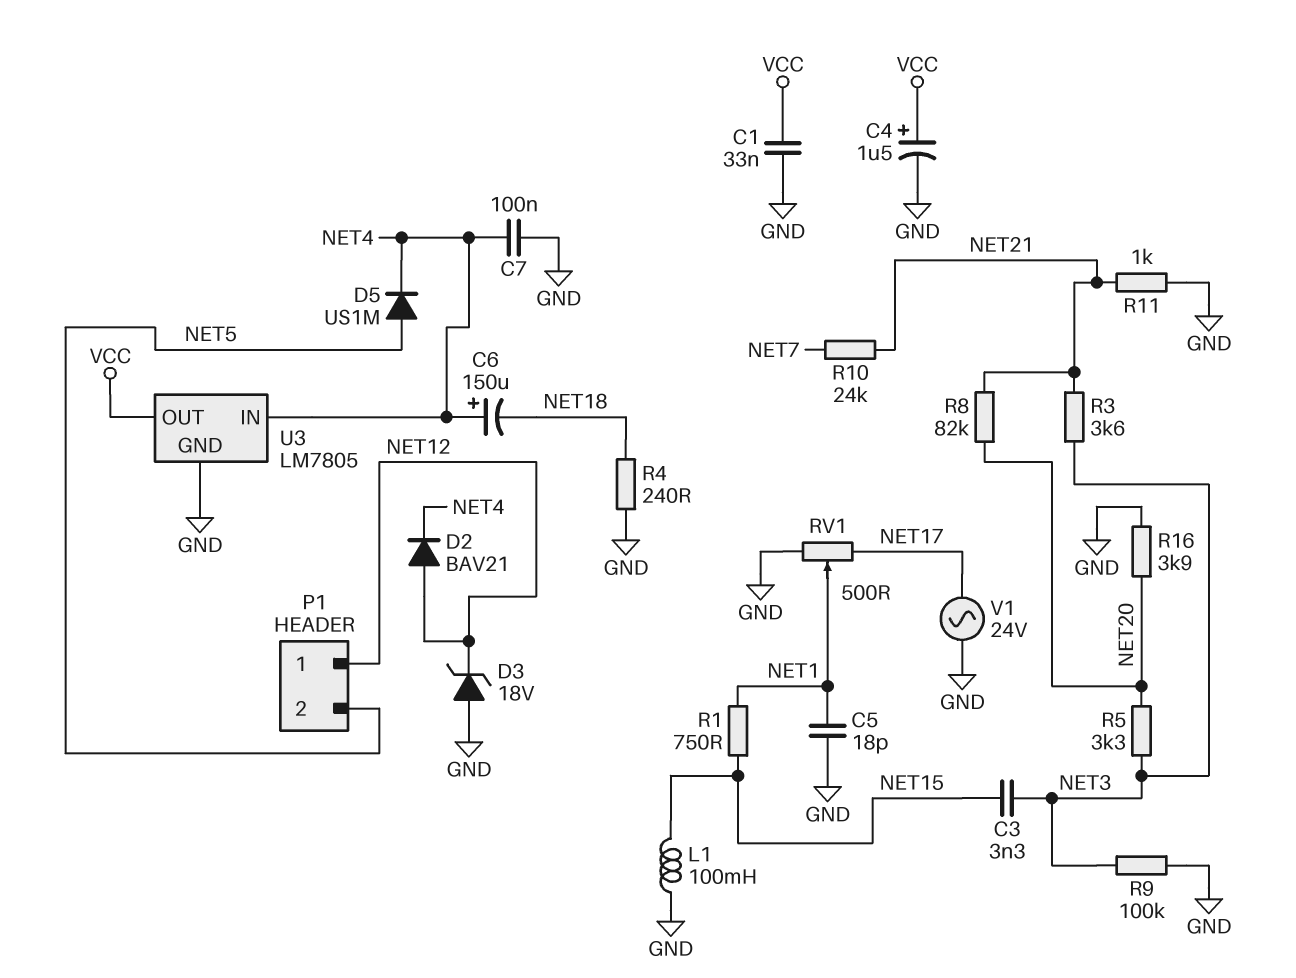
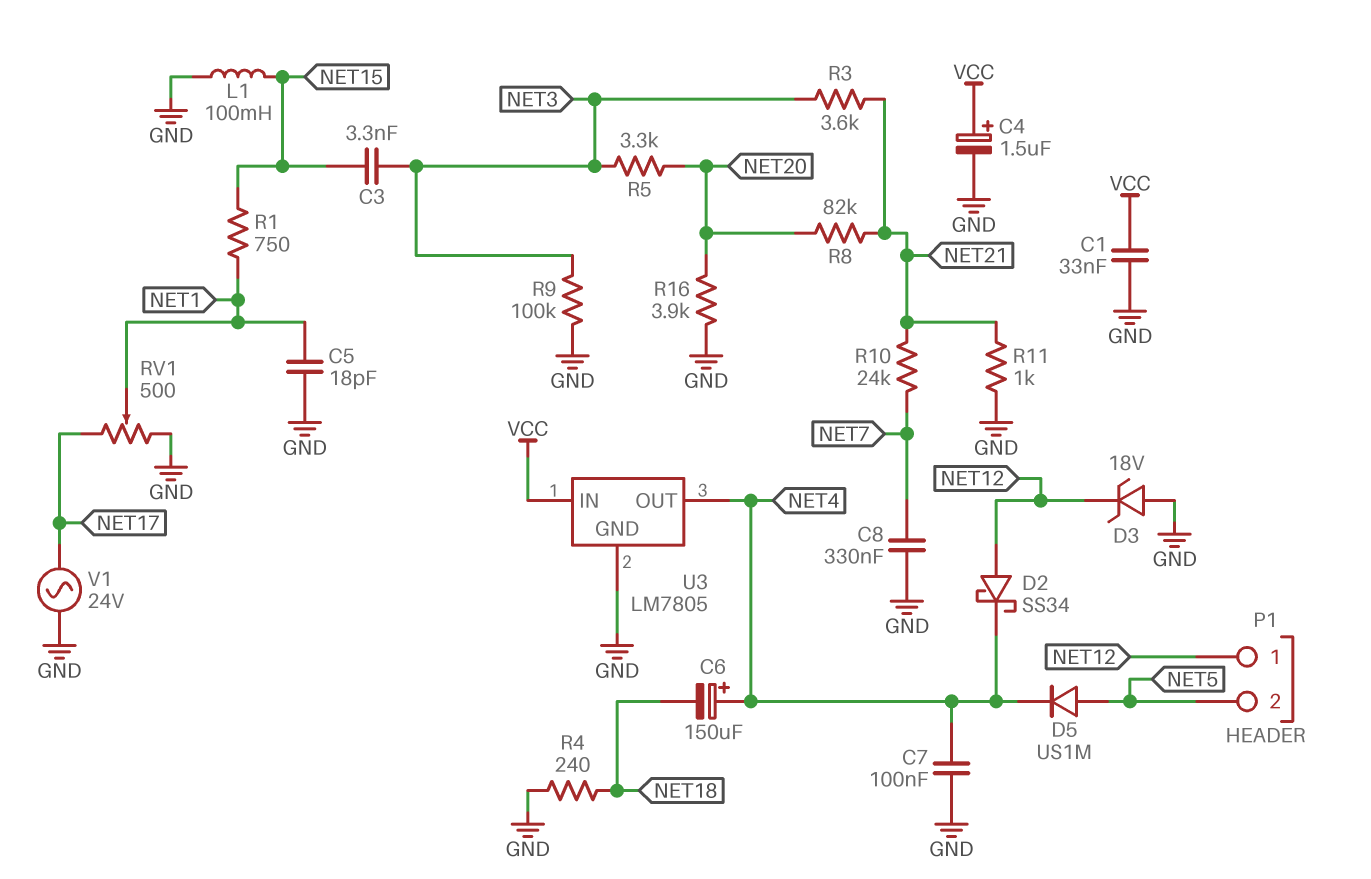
C8: none -> 330nF (GND, NET7)
D2: diode BAV21 (A NET12, K NET4) -> schottky SS34 (A NET12, K NET4)
U3 pin IN: NET4 -> VCC
U3 pin OUT: VCC -> NET4

